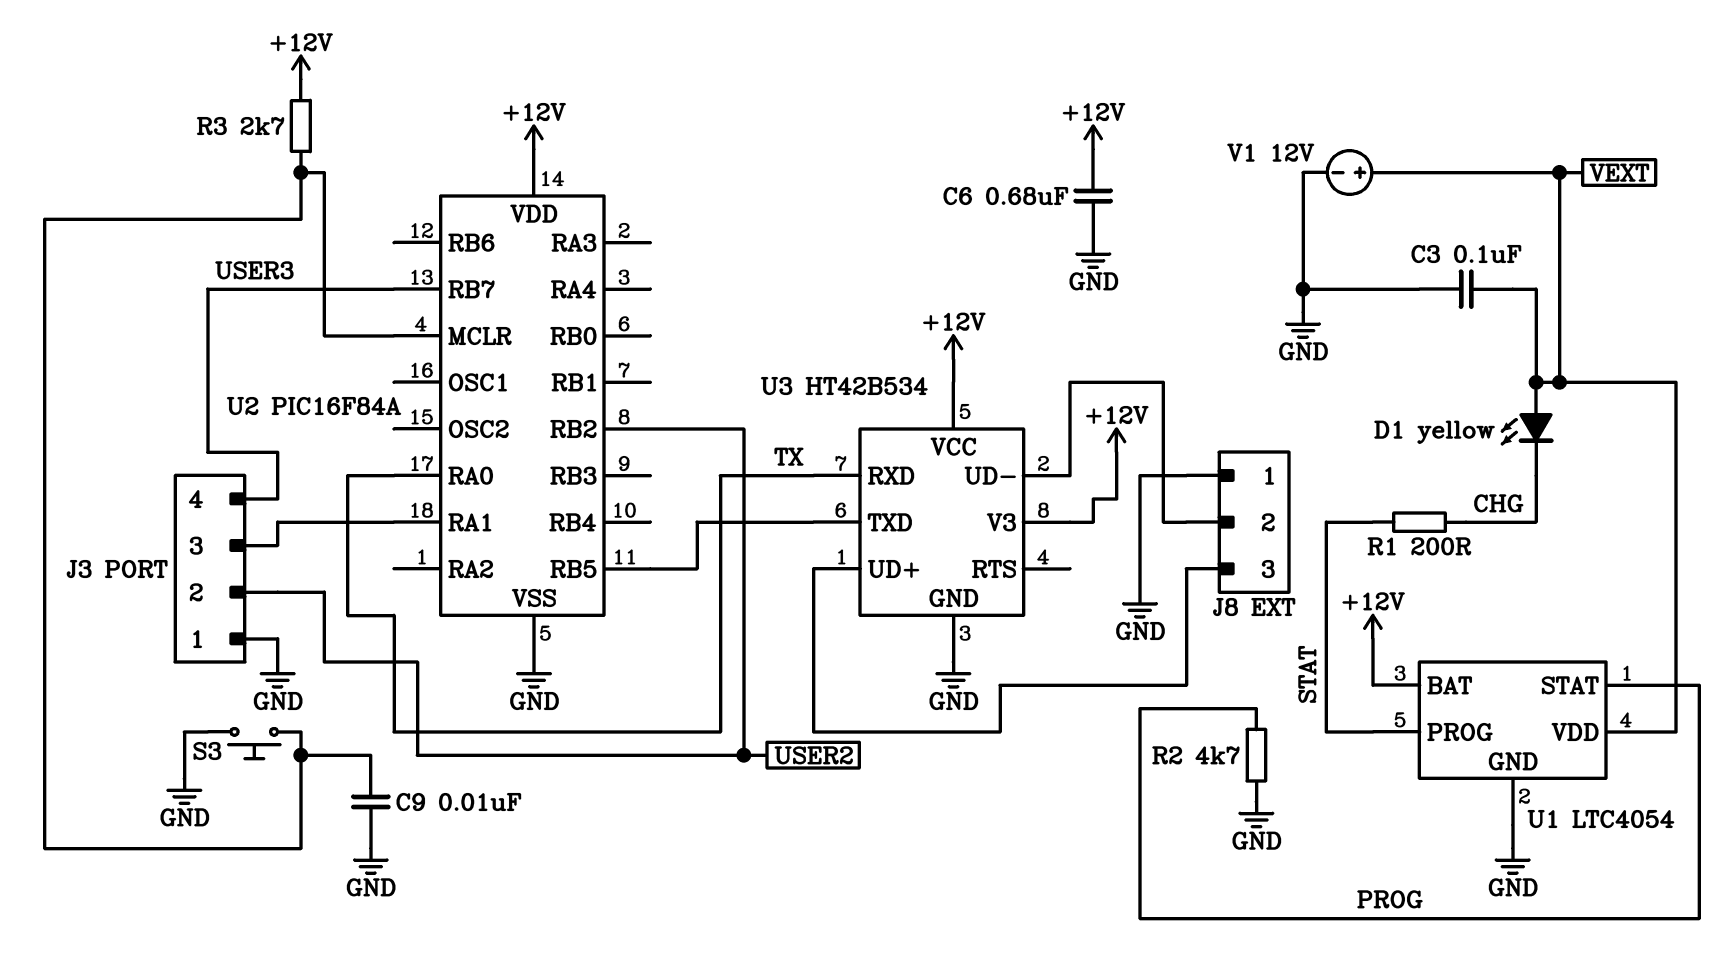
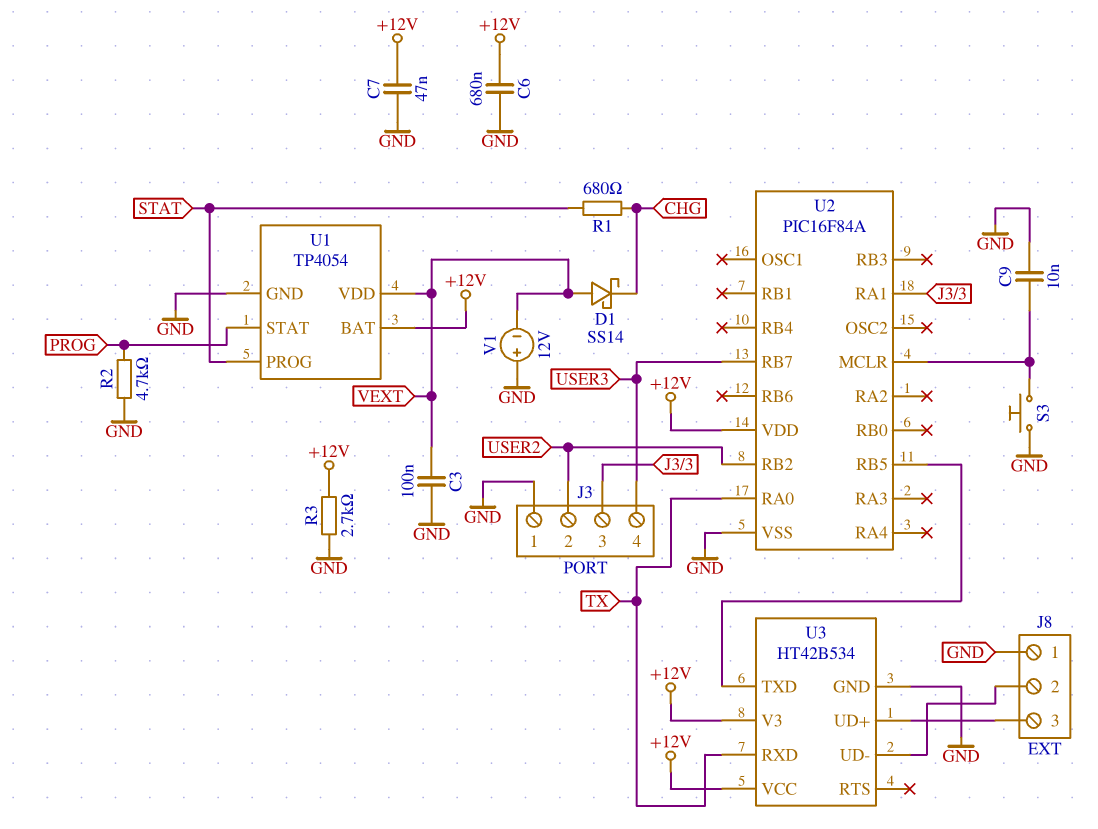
C7: none -> 47nF (+12V, GND)
D1: LED yellow (A VEXT, K CHG) -> schottky SS14 (A VEXT, K CHG)
R1: 200 (CHG, STAT) -> 680 (CHG, STAT)
R3: 2.7k (+12V, U2/MCLR) -> 2.7k (+12V, GND)
U1: LTC4054 -> TP4054
V1: 12V (plus VEXT, minus GND) -> 12V (plus GND, minus VEXT)

